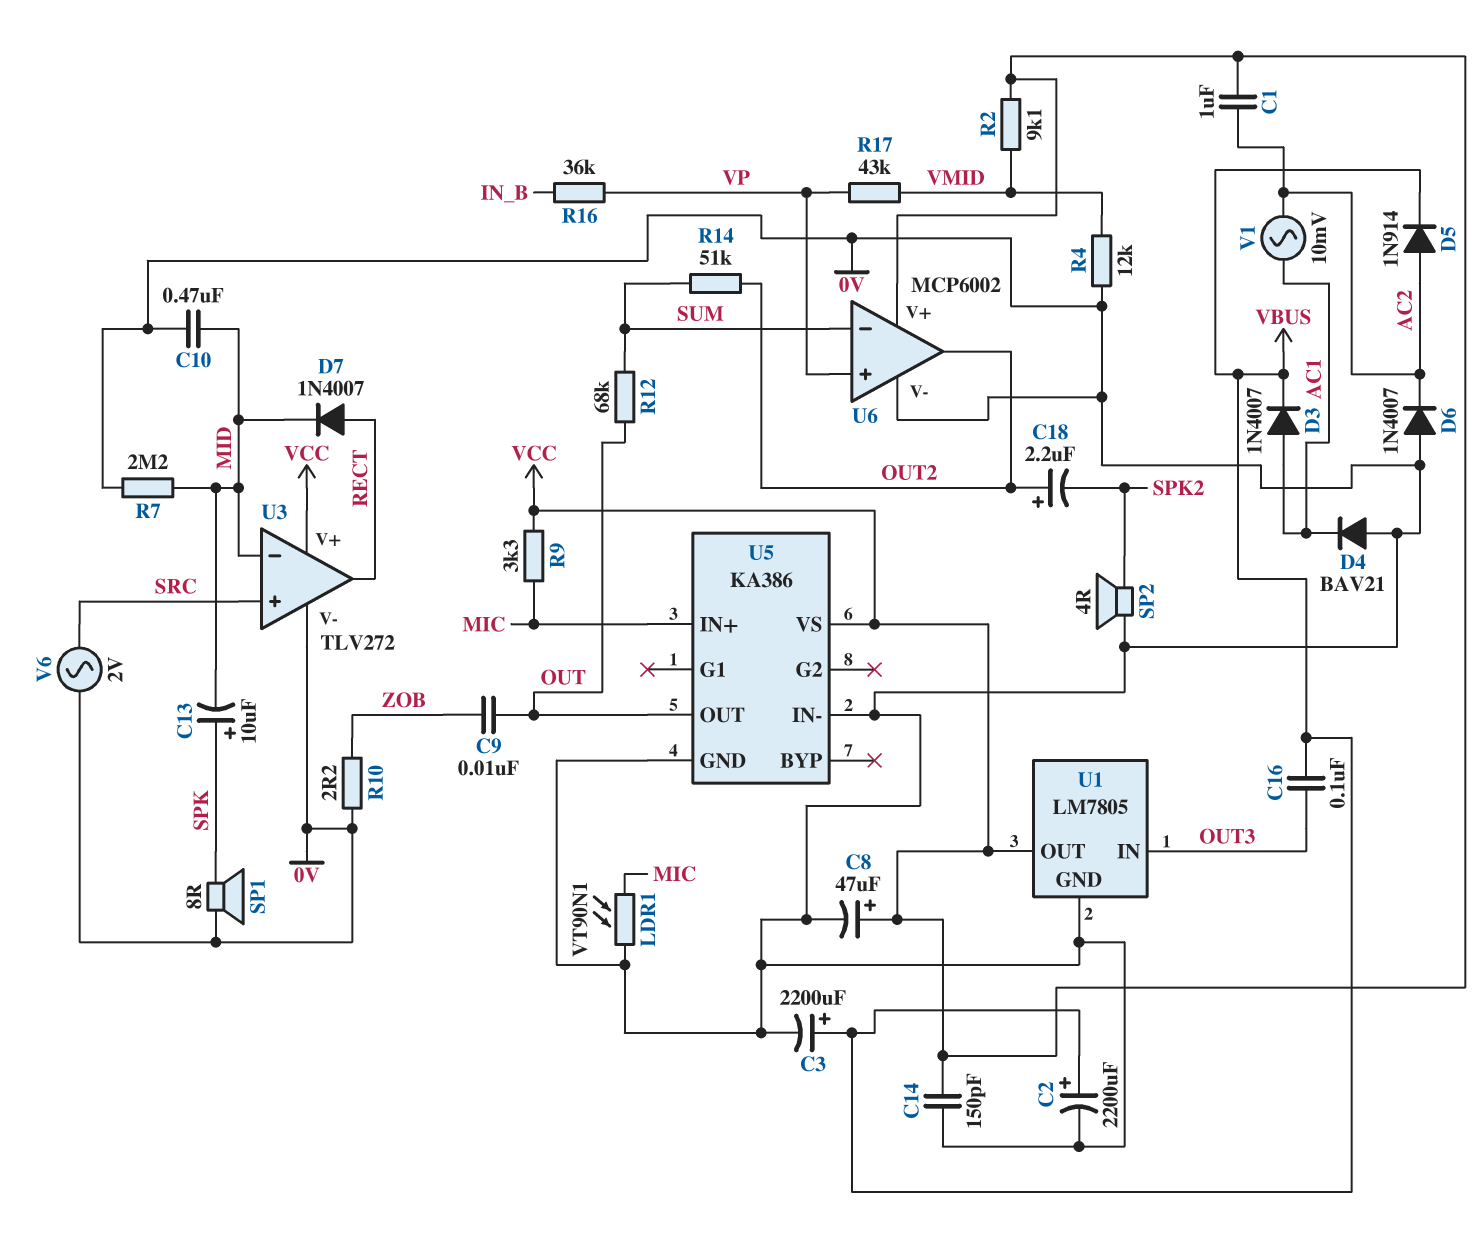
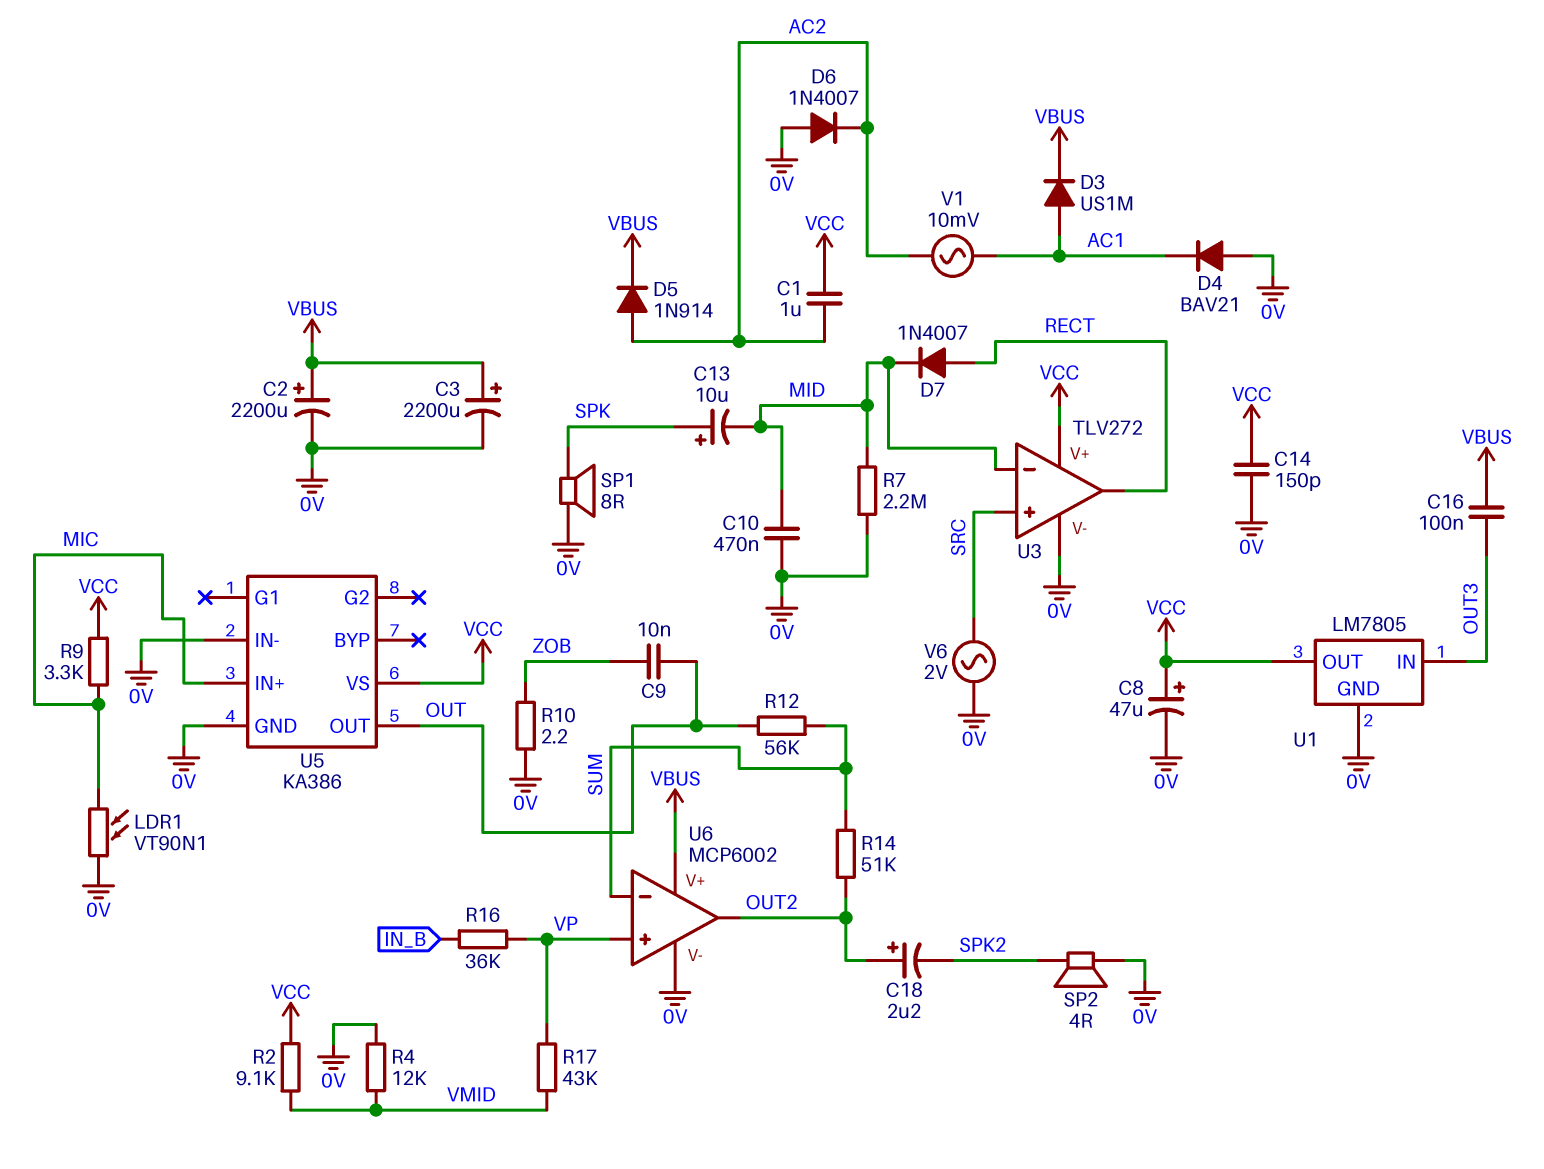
D3: diode 1N4007 (A AC1, K VBUS) -> diode US1M (A AC1, K VBUS)
R12: 68k (OUT, SUM) -> 56k (OUT, SUM)
U6 pin V+: VCC -> VBUS

